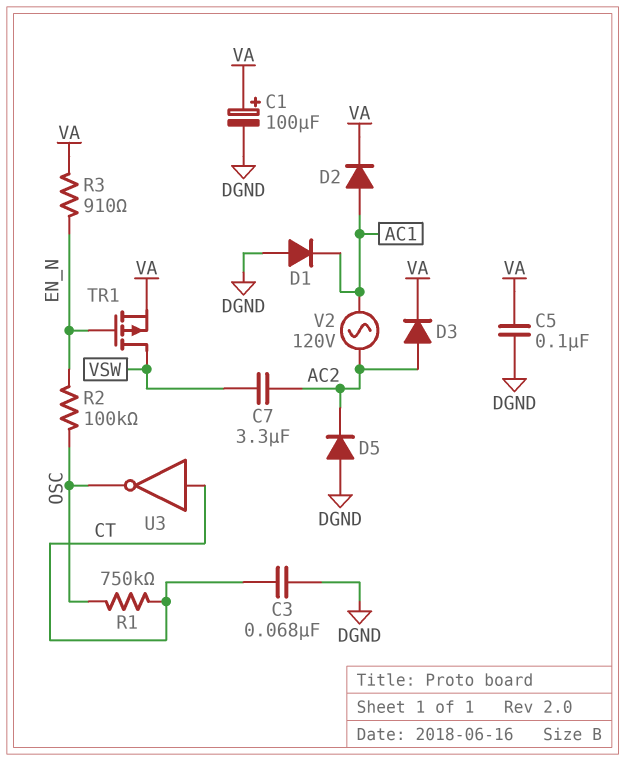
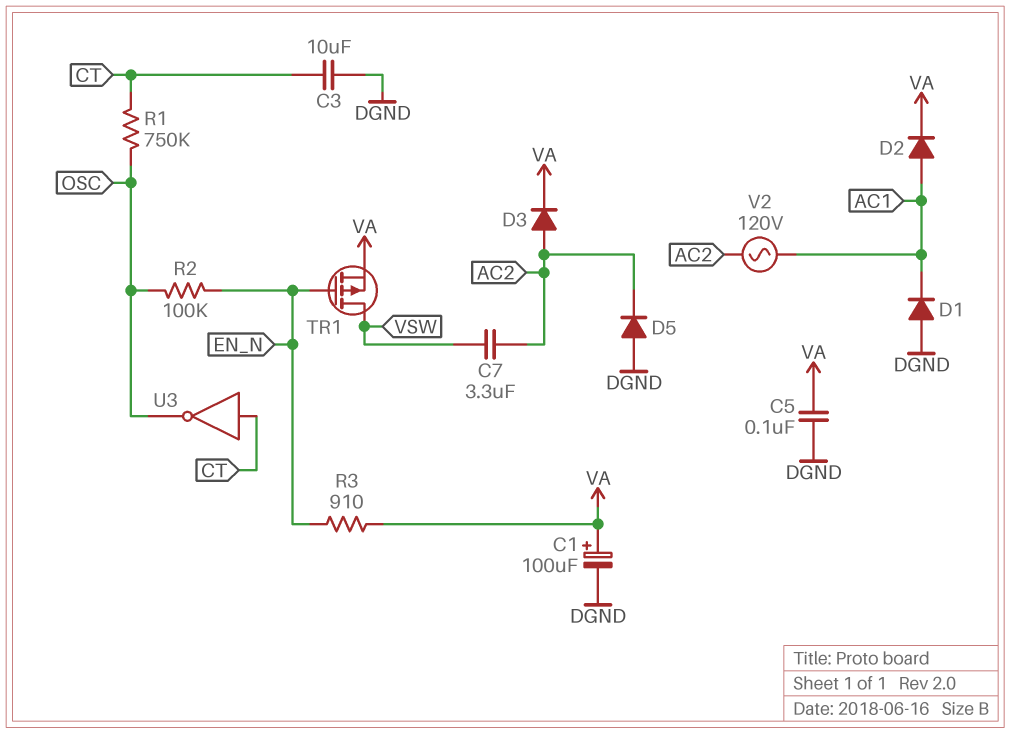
C3: 68nF (CT, DGND) -> 10uF (CT, DGND)

